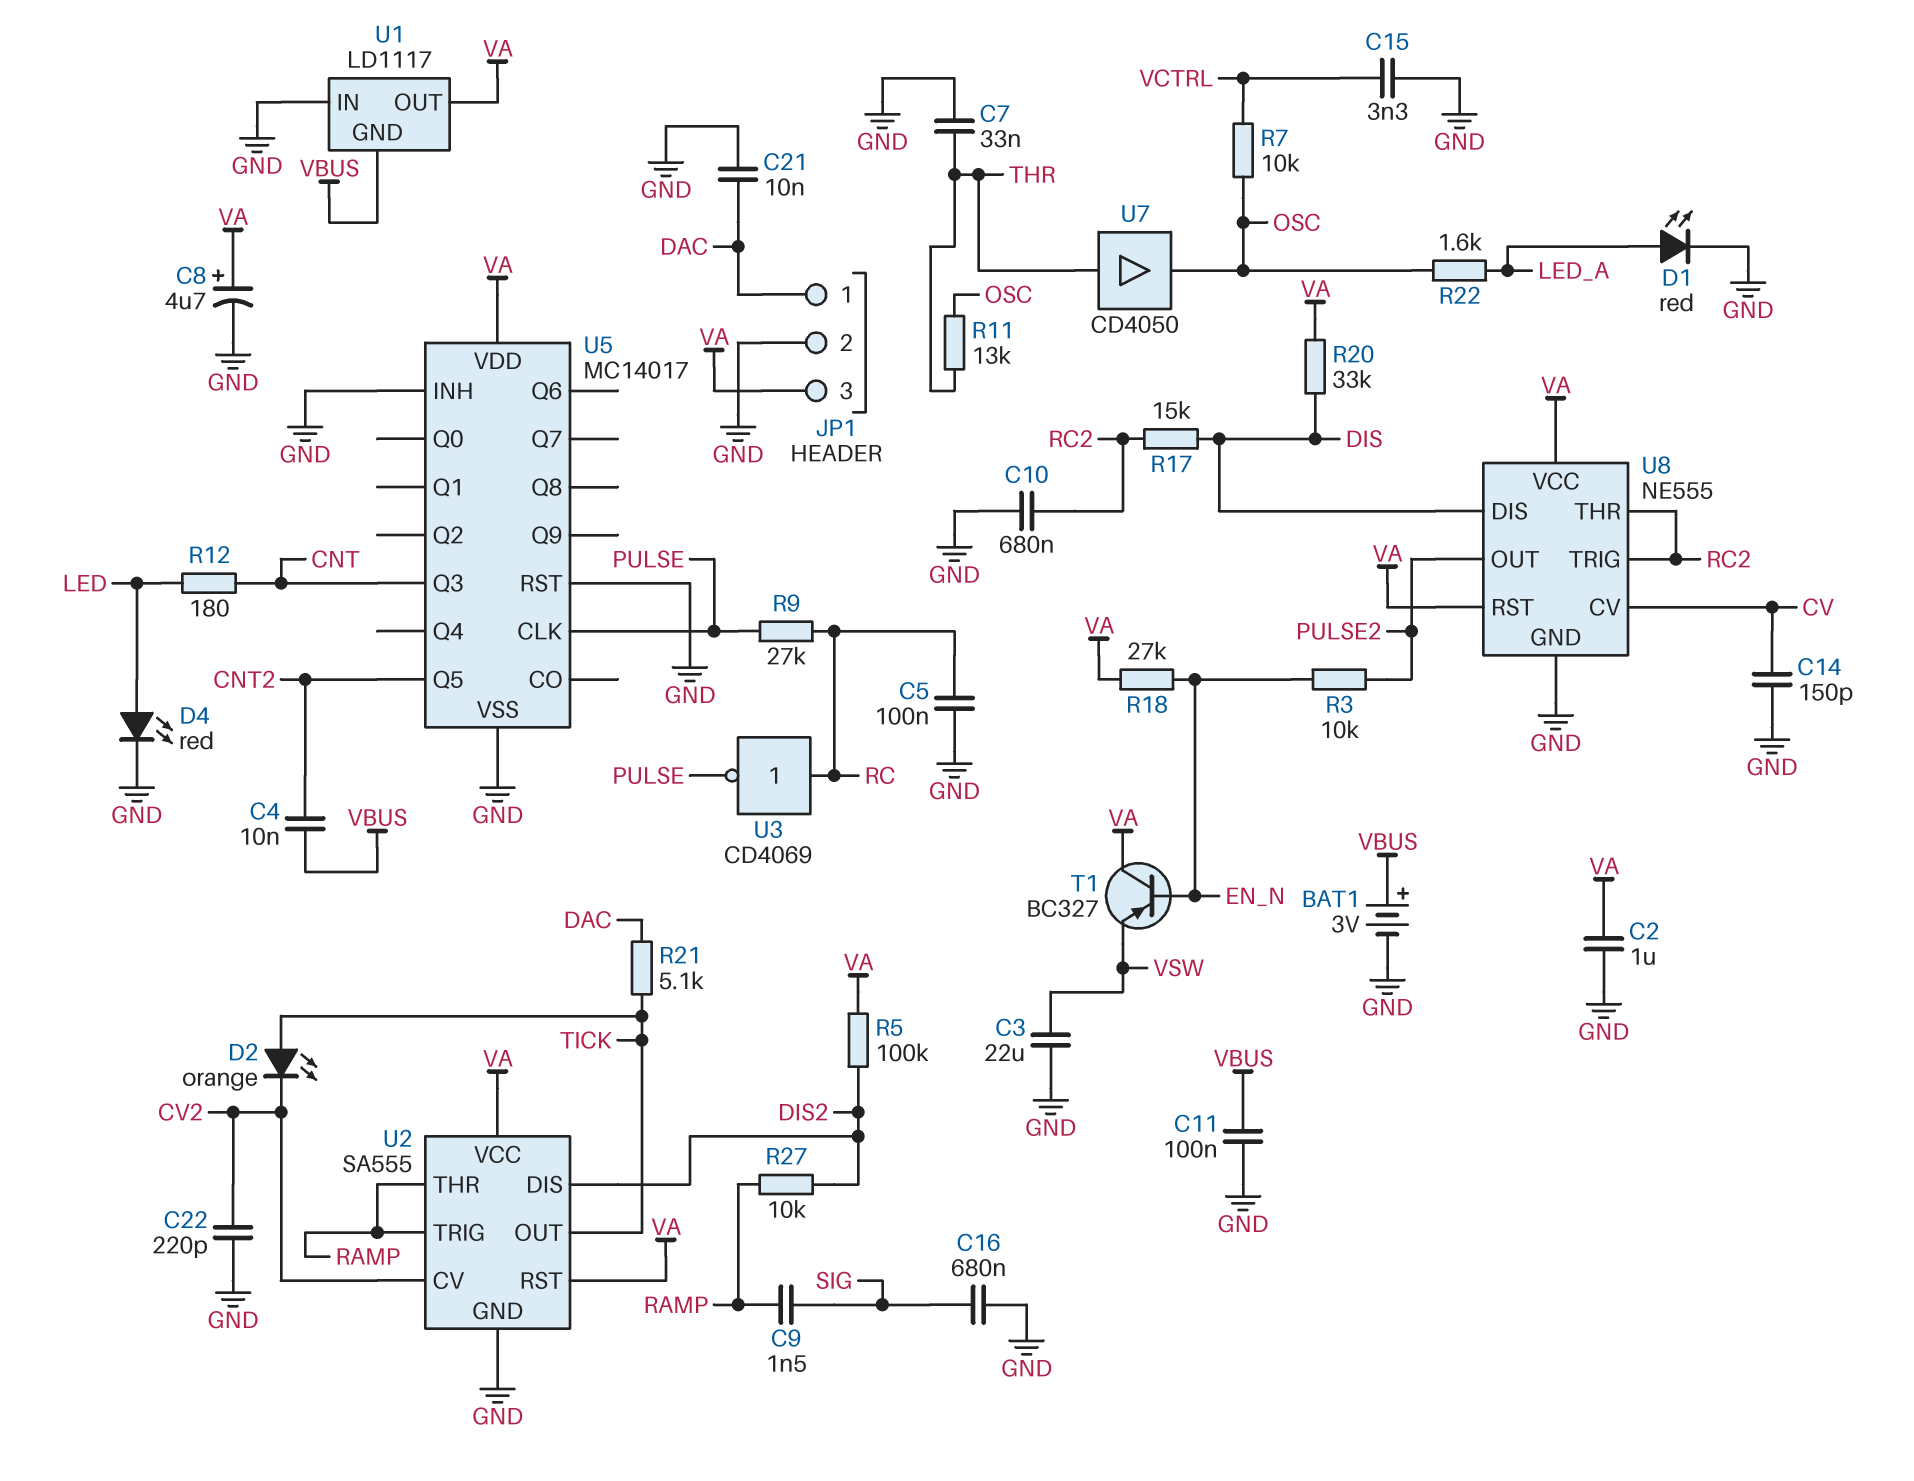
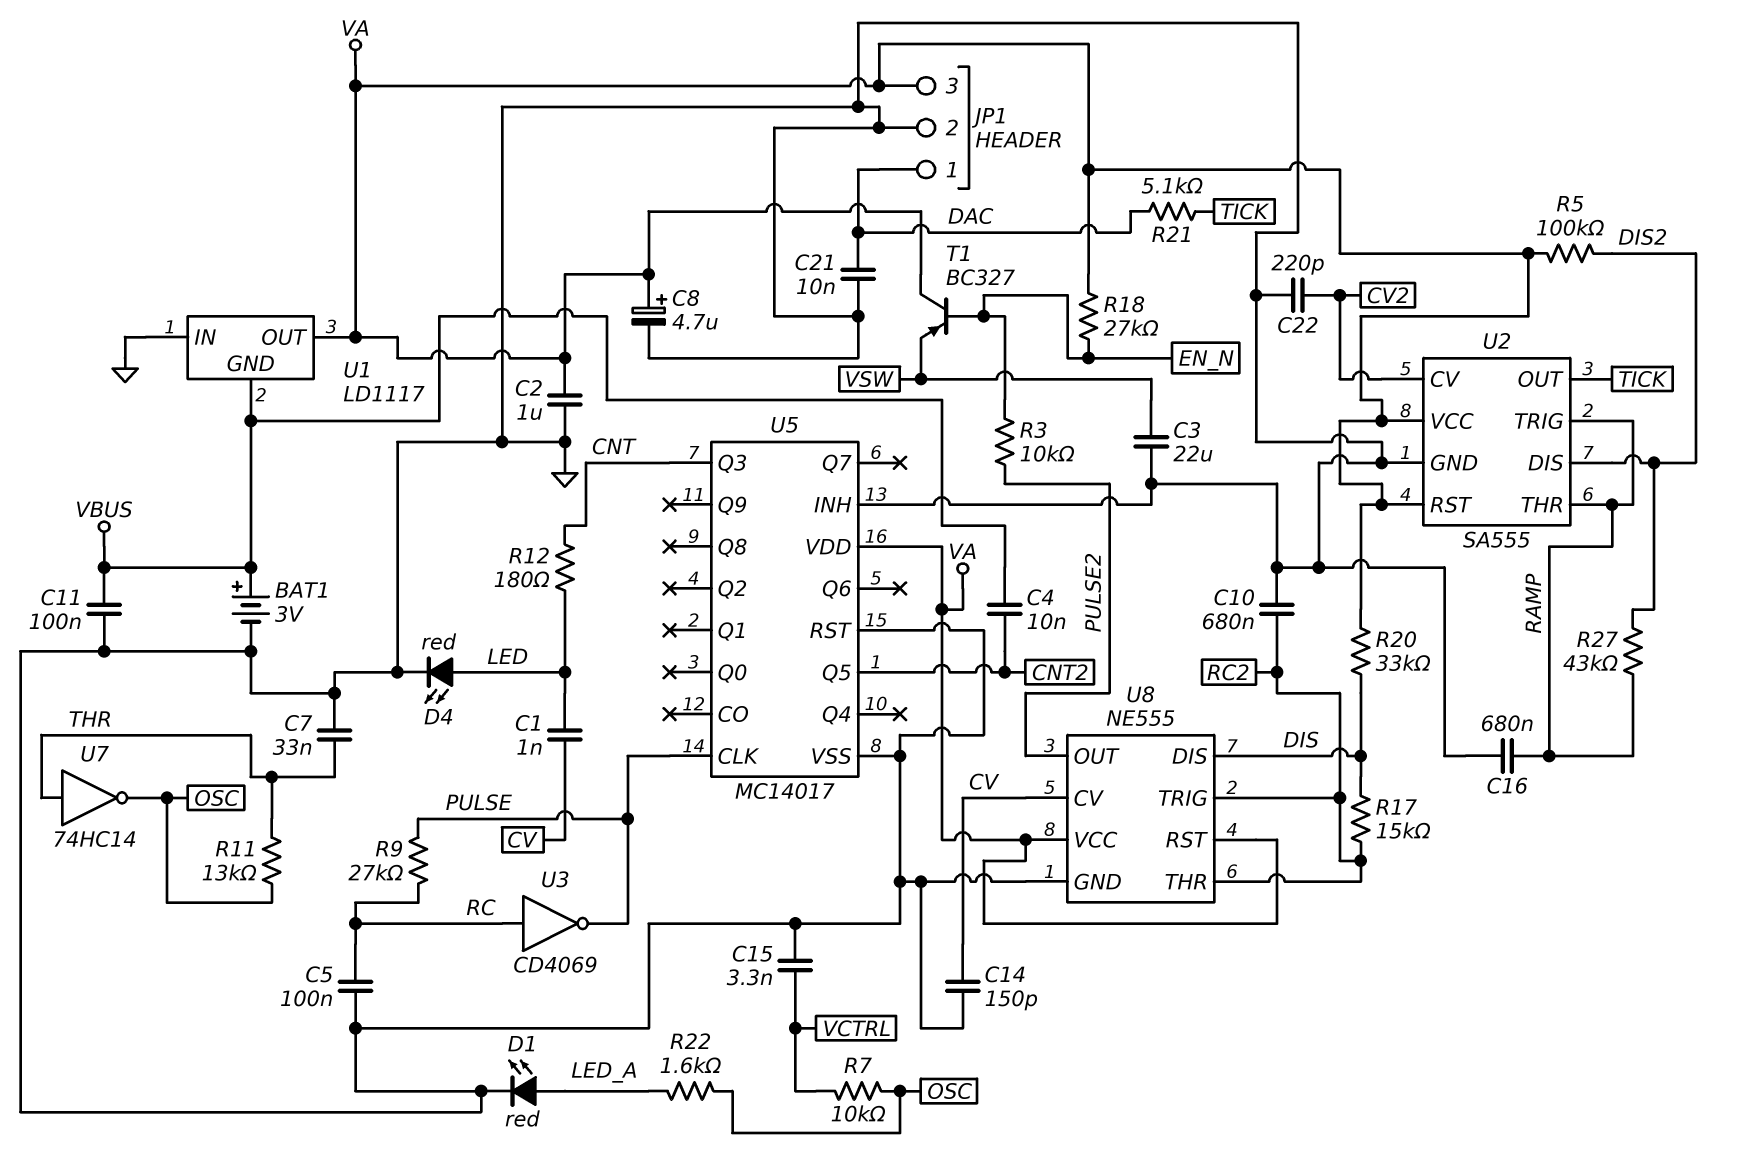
C1: none -> 1nF (CV, LED)
C9: 1.5nF (RAMP, SIG) -> none
C16: 680nF (GND, SIG) -> 680nF (GND, RAMP)
D2: LED orange (A TICK, K CV2) -> none
R27: 10k (DIS2, RAMP) -> 43k (DIS2, RAMP)
U7: buffer CD4050 (in THR, out OSC) -> NOT 74HC14 (in THR, out OSC)

